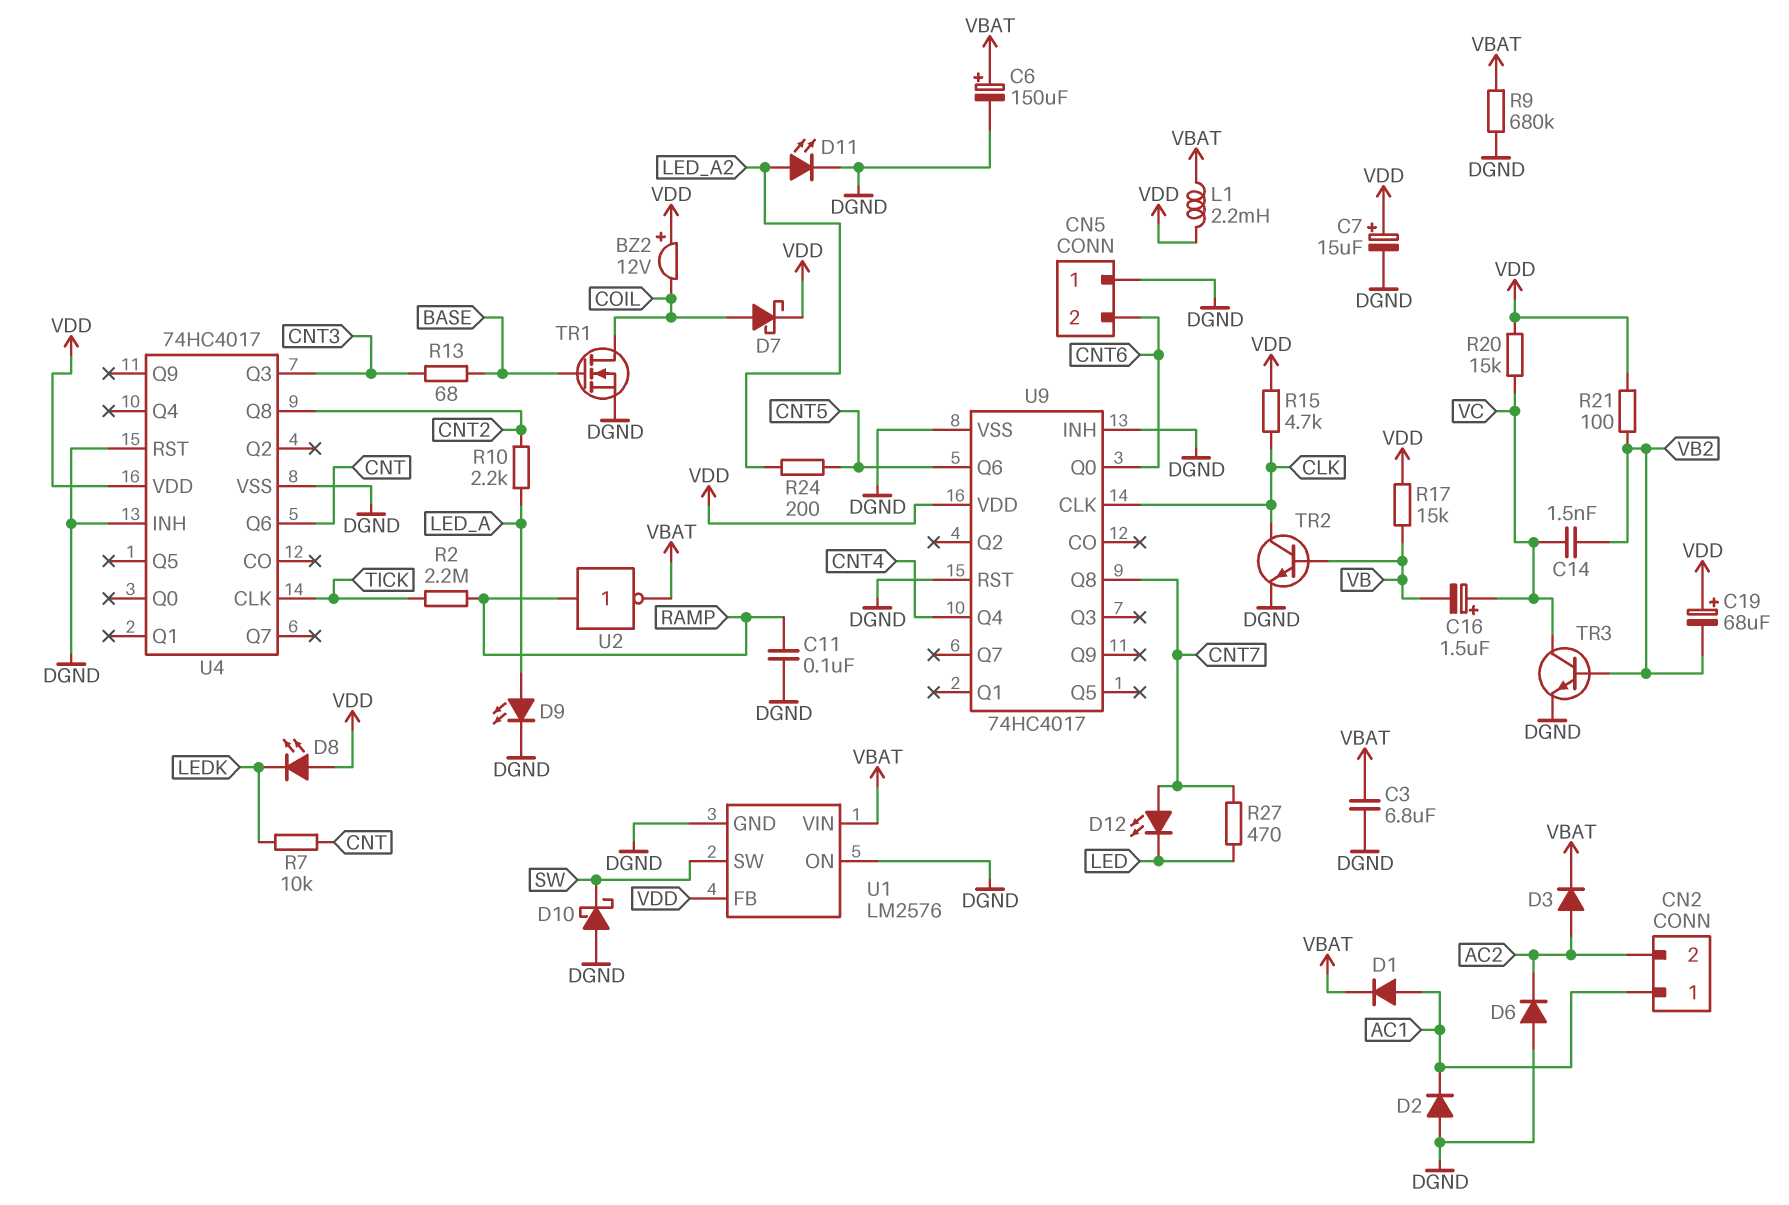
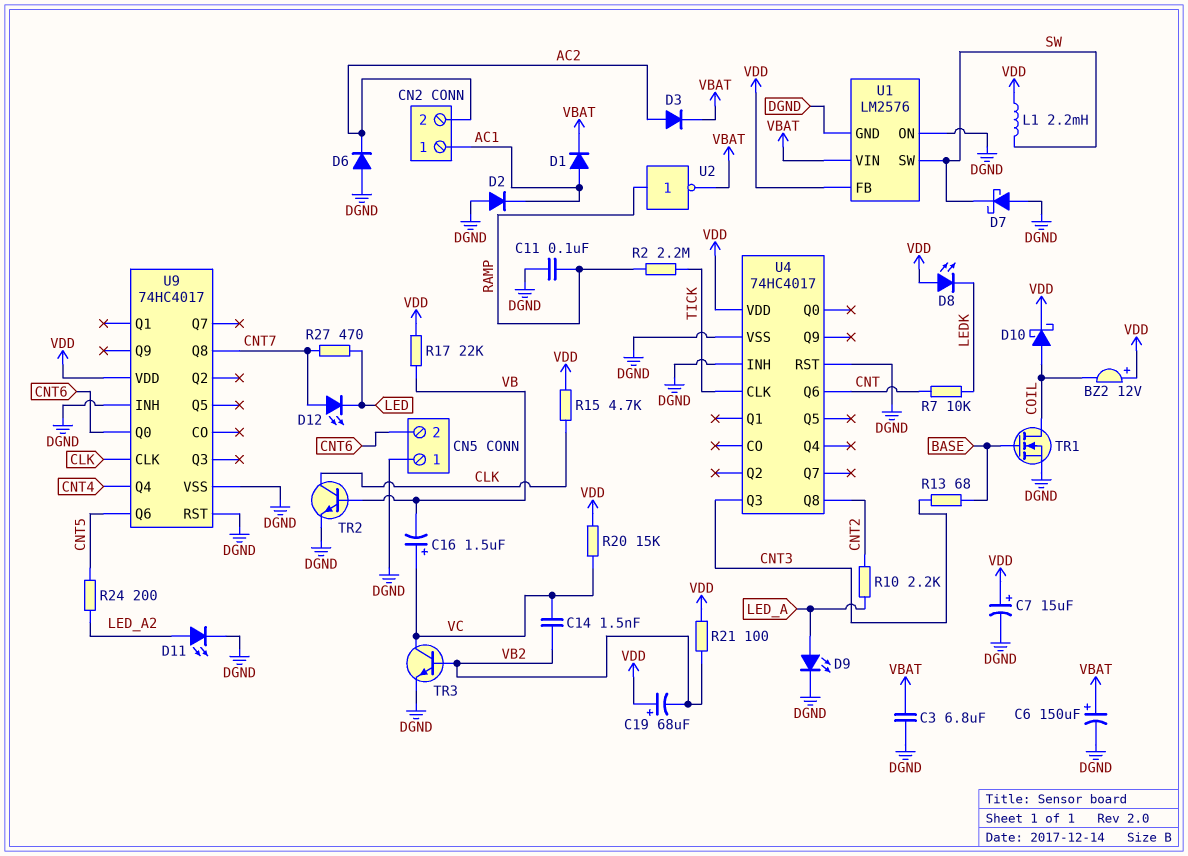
D7: schottky (A COIL, K VDD) -> schottky (A DGND, K SW)
D10: schottky (A DGND, K SW) -> schottky (A COIL, K VDD)
L1: 2.2mH (VBAT, VDD) -> 2.2mH (SW, VDD)
R9: 680k (DGND, VBAT) -> none
R17: 15k (VB, VDD) -> 22k (VB, VDD)

